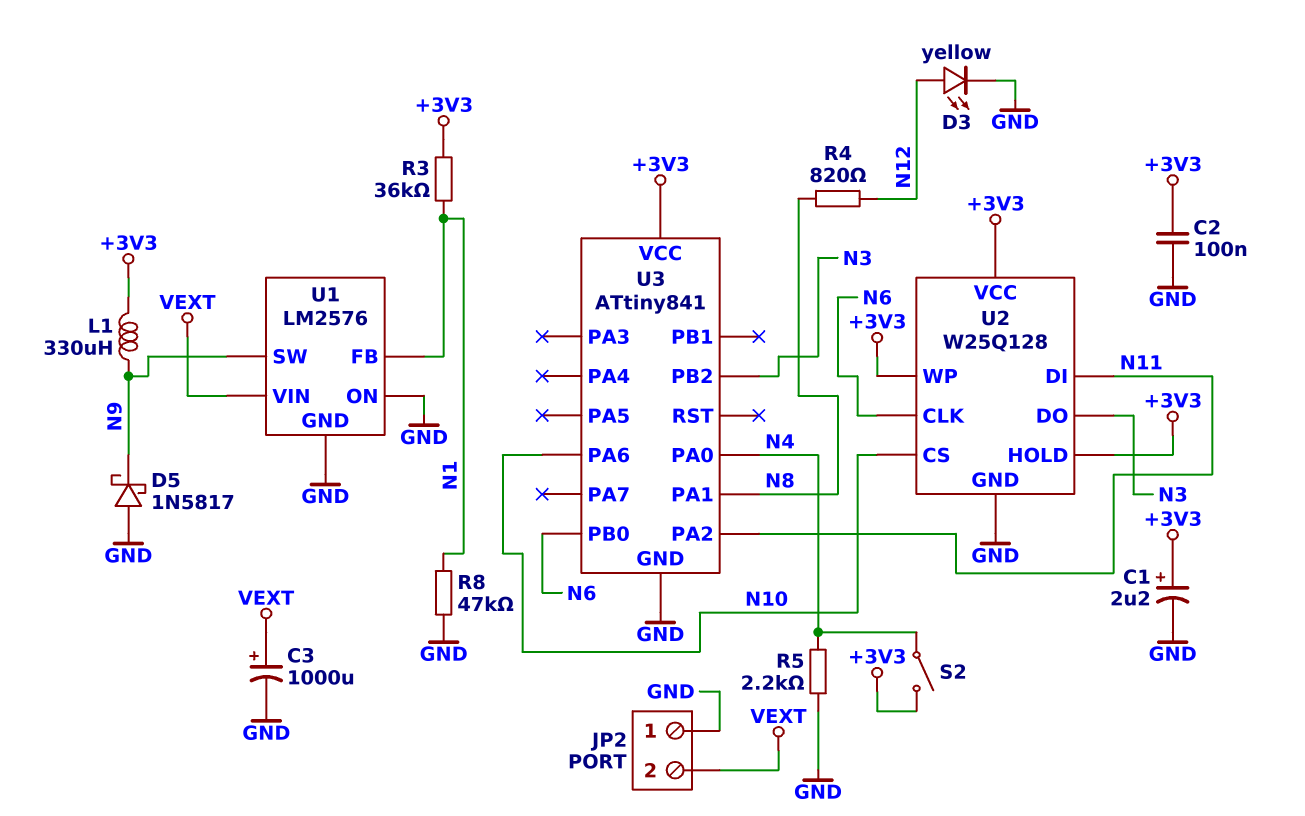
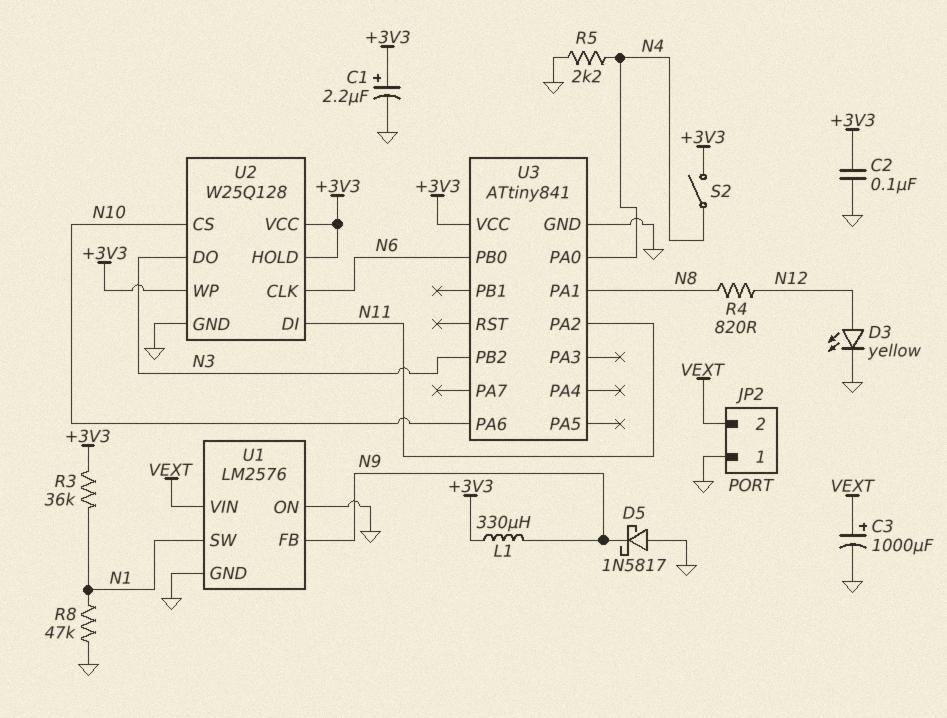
U1 pin FB: N1 -> N9
U1 pin SW: N9 -> N1

